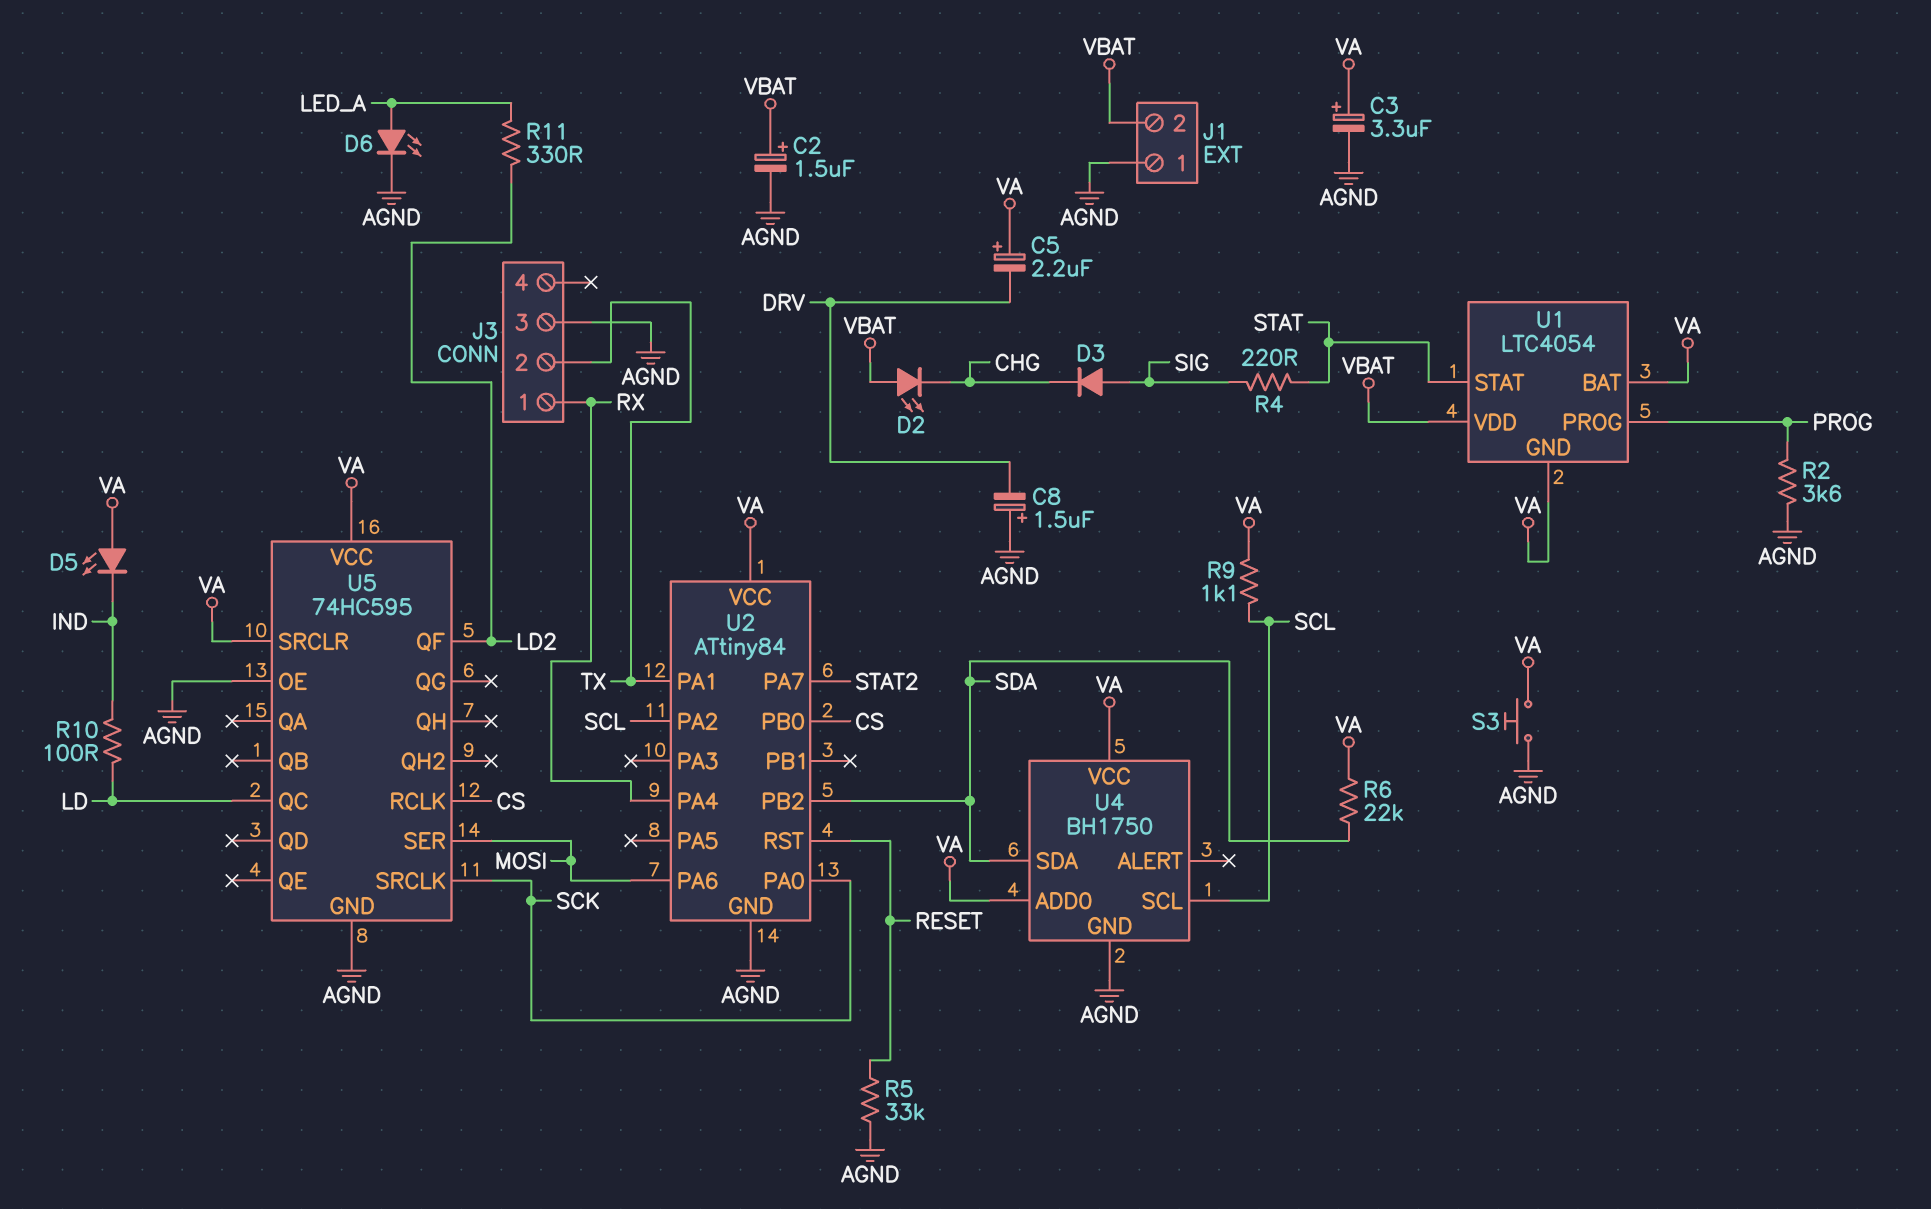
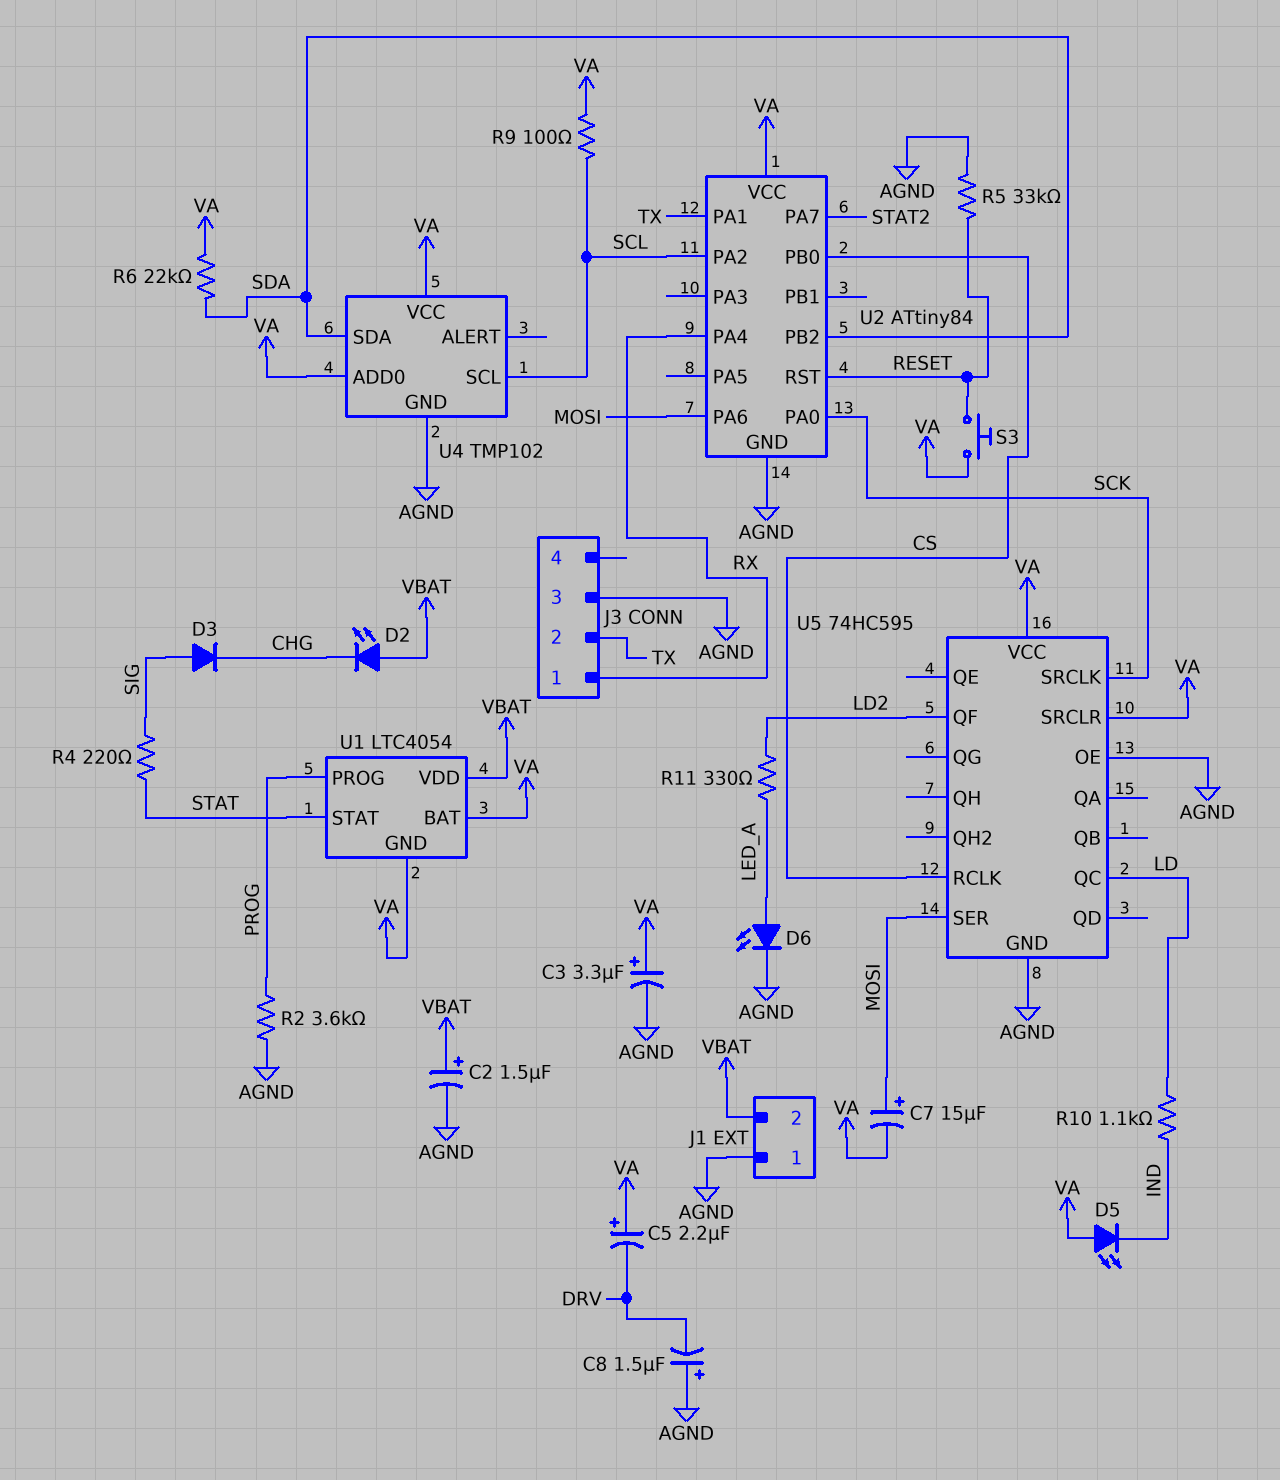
C7: none -> 15uF (plus MOSI, minus VA)
R9: 1.1k (SCL, VA) -> 100 (SCL, VA)
R10: 100 (IND, LD) -> 1.1k (IND, LD)
S3: button (AGND, VA) -> button (RESET, VA)
U4: BH1750 -> TMP102

